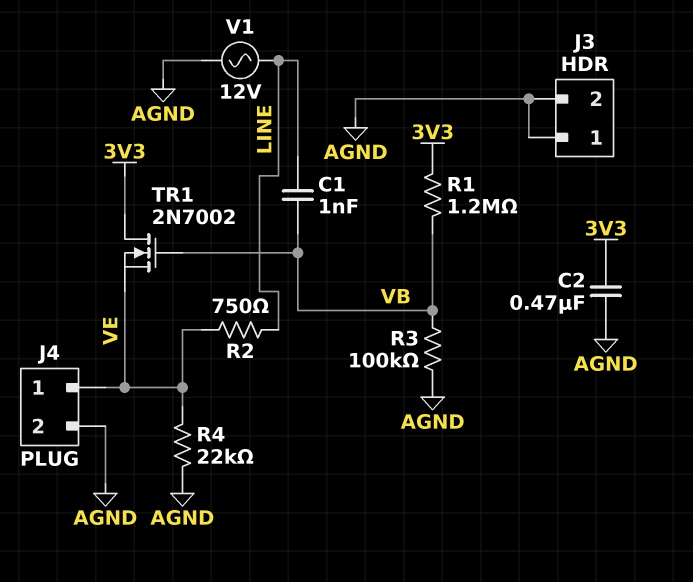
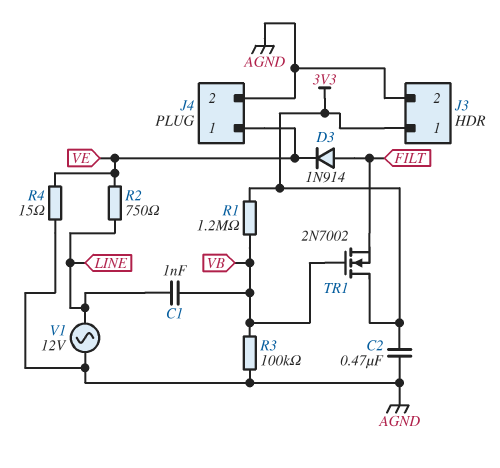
D3: none -> diode 1N914 (A FILT, K VE)
J3 pin 1: AGND -> 3V3
R4: 22k (AGND, VE) -> 15 (AGND, VE)
TR1: NMOS 2N7002 (G VB, D 3V3, S VE) -> NMOS 2N7002 (G VB, D 3V3, S FILT)

